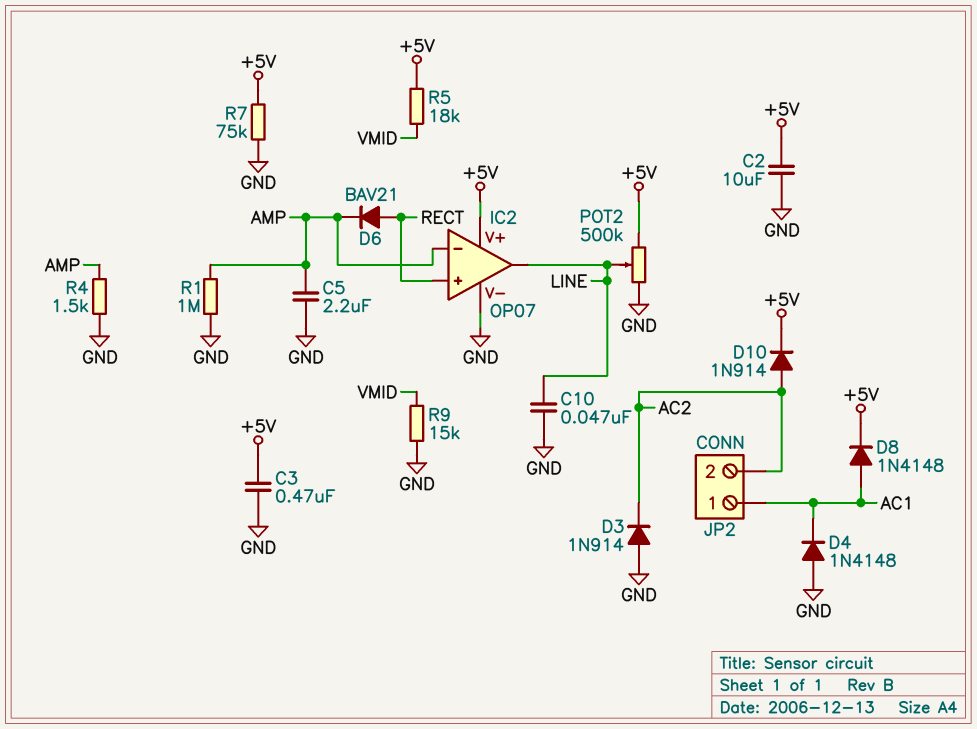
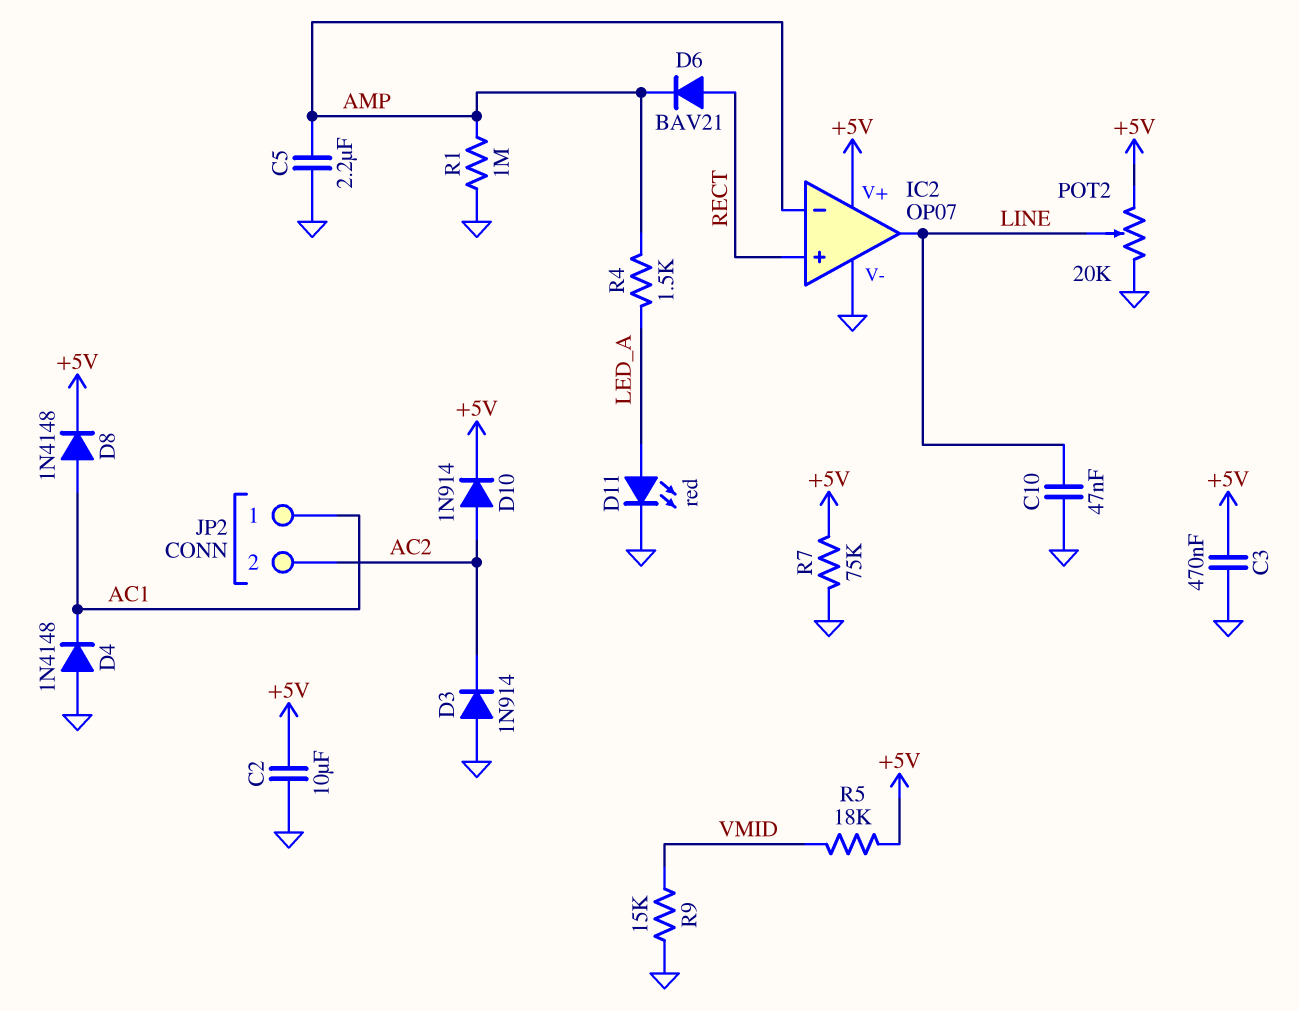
D11: none -> LED red (A LED_A, K GND)
POT2: 500k (+5V, GND, wiper LINE) -> 20k (+5V, GND, wiper LINE)
R4: 1.5k (AMP, GND) -> 1.5k (AMP, LED_A)

